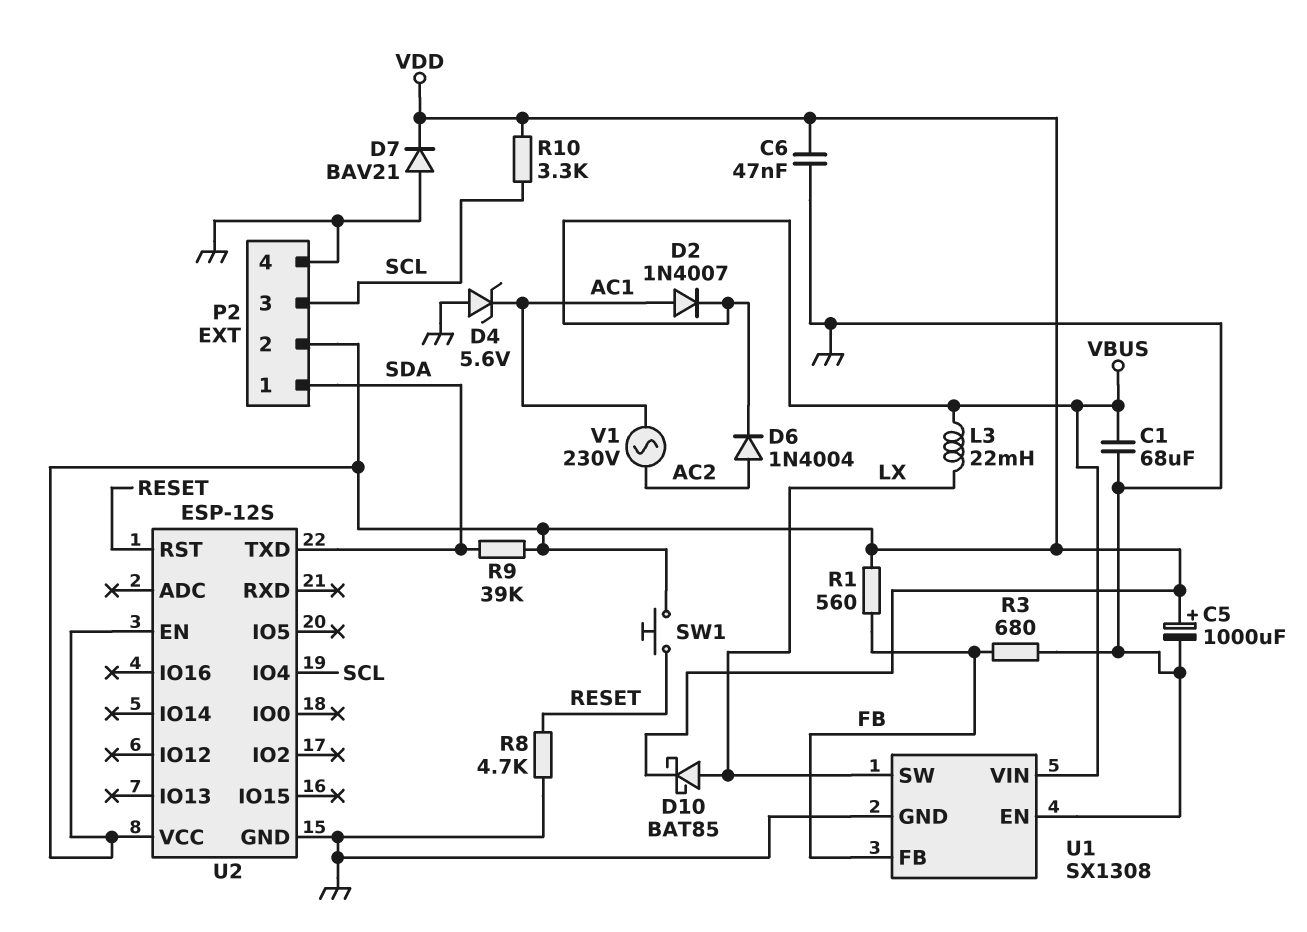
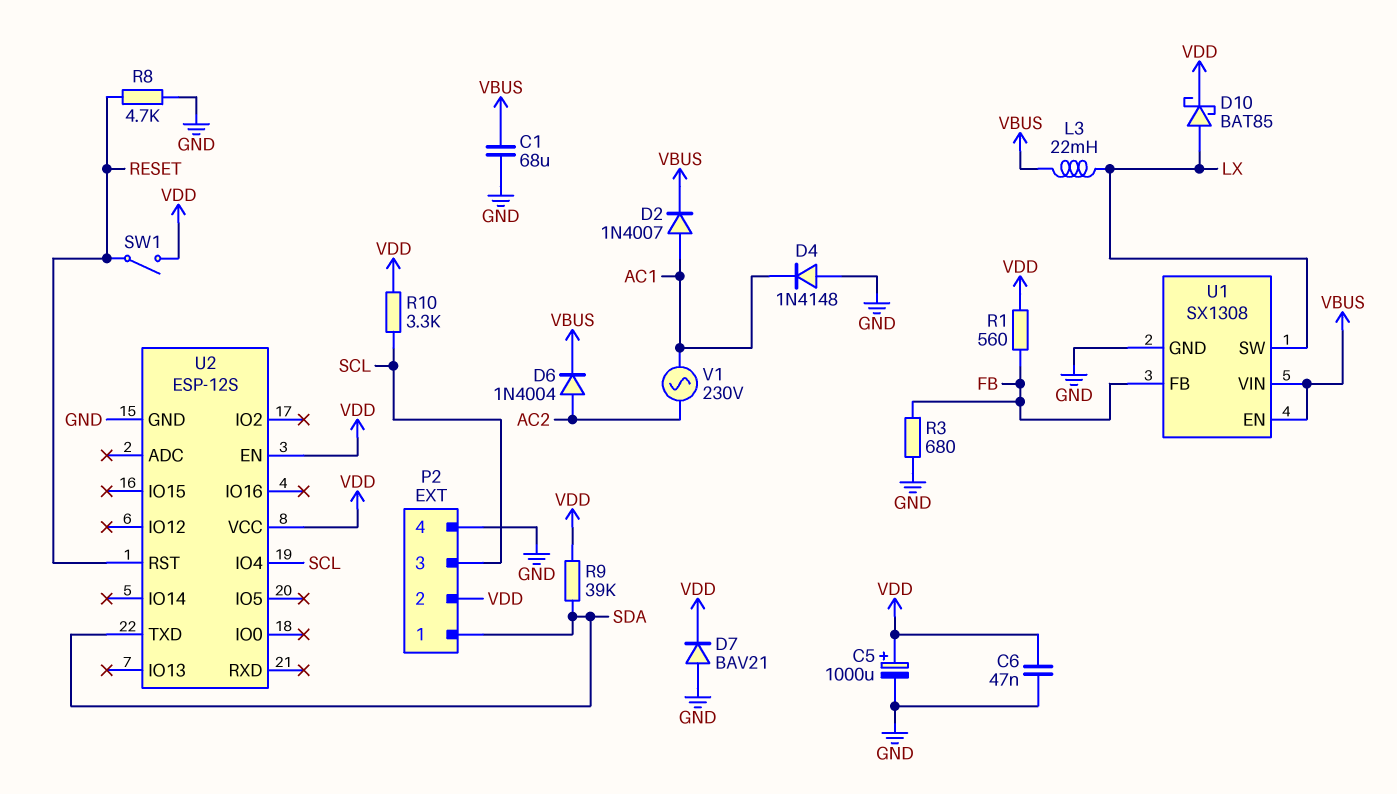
D4: zener 5.6V (A GND, K AC1) -> diode 1N4148 (A GND, K AC1)
SW1: button (RESET, VDD) -> switch (RESET, VDD)
U1 pin EN: GND -> VBUS

